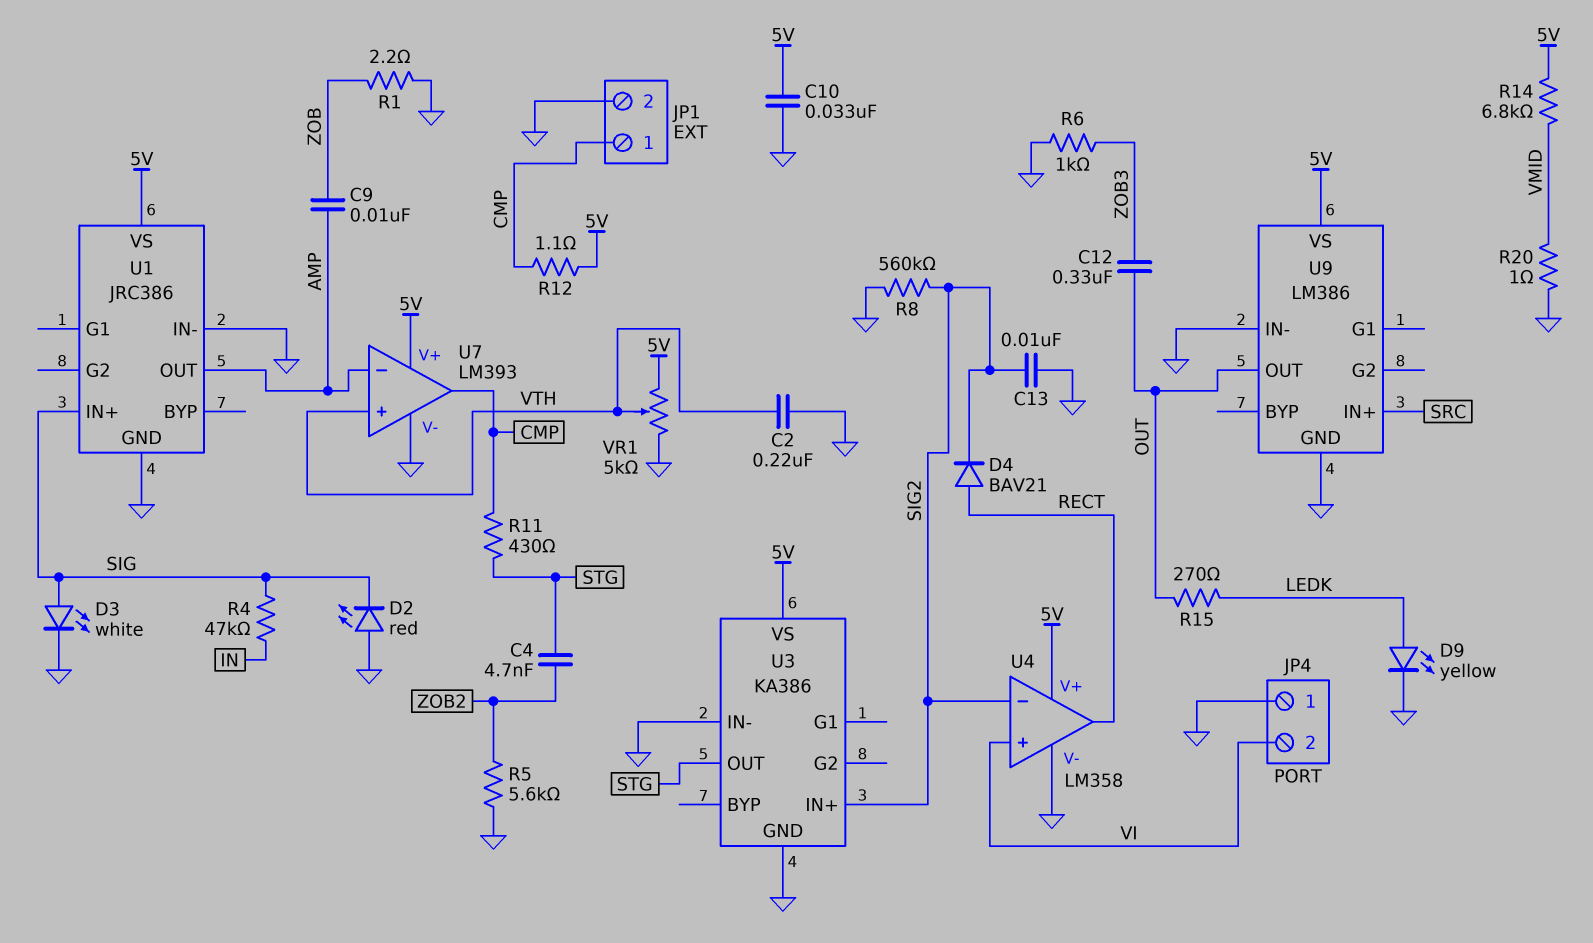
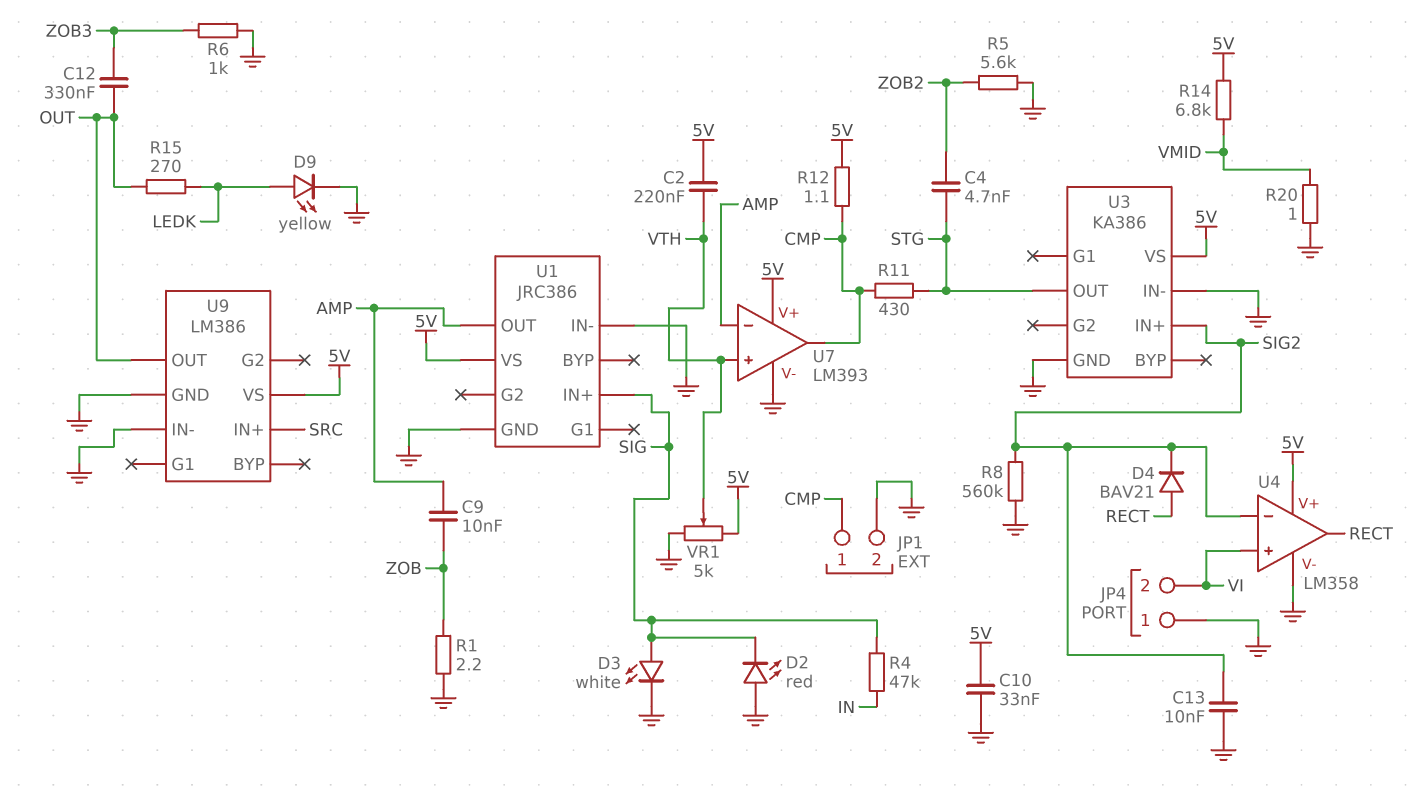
C2: 220nF (GND, VTH) -> 220nF (5V, VTH)

